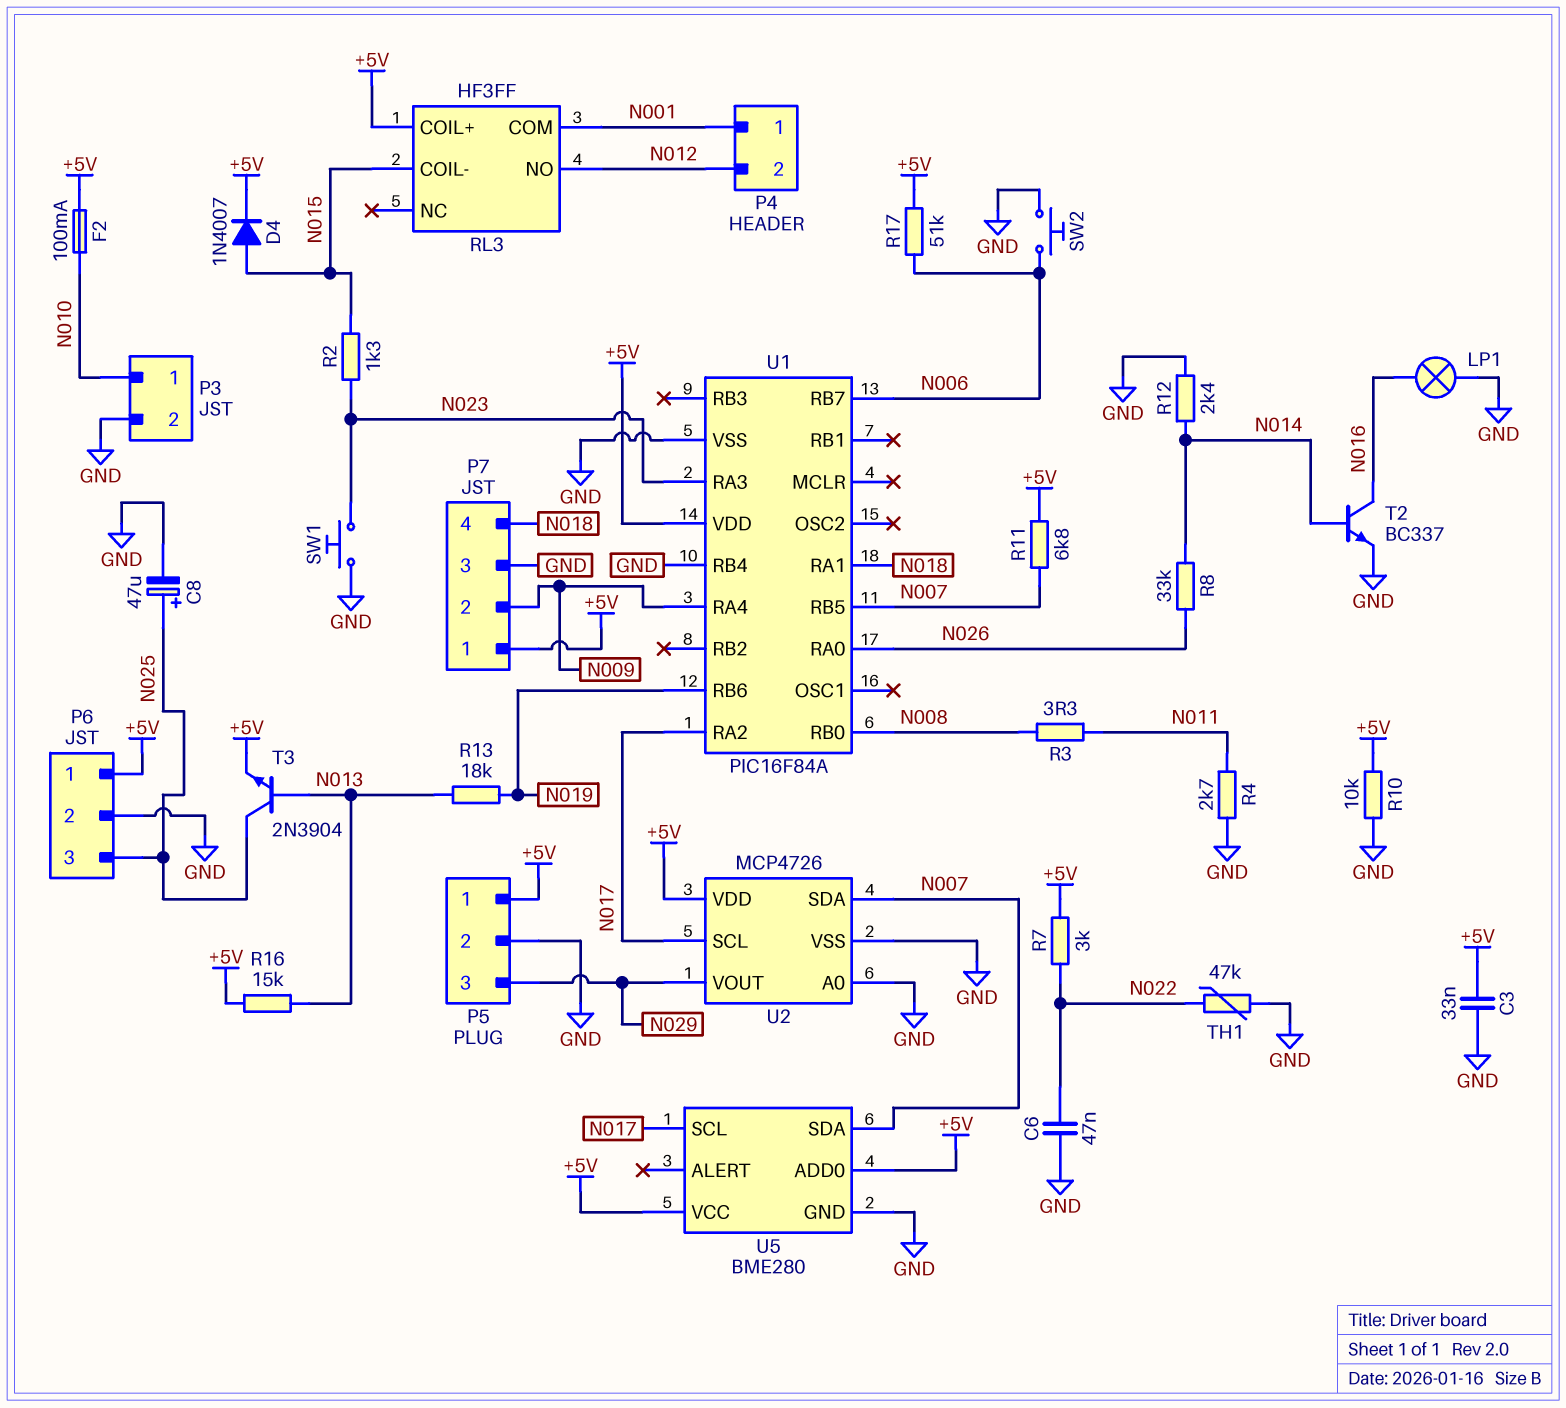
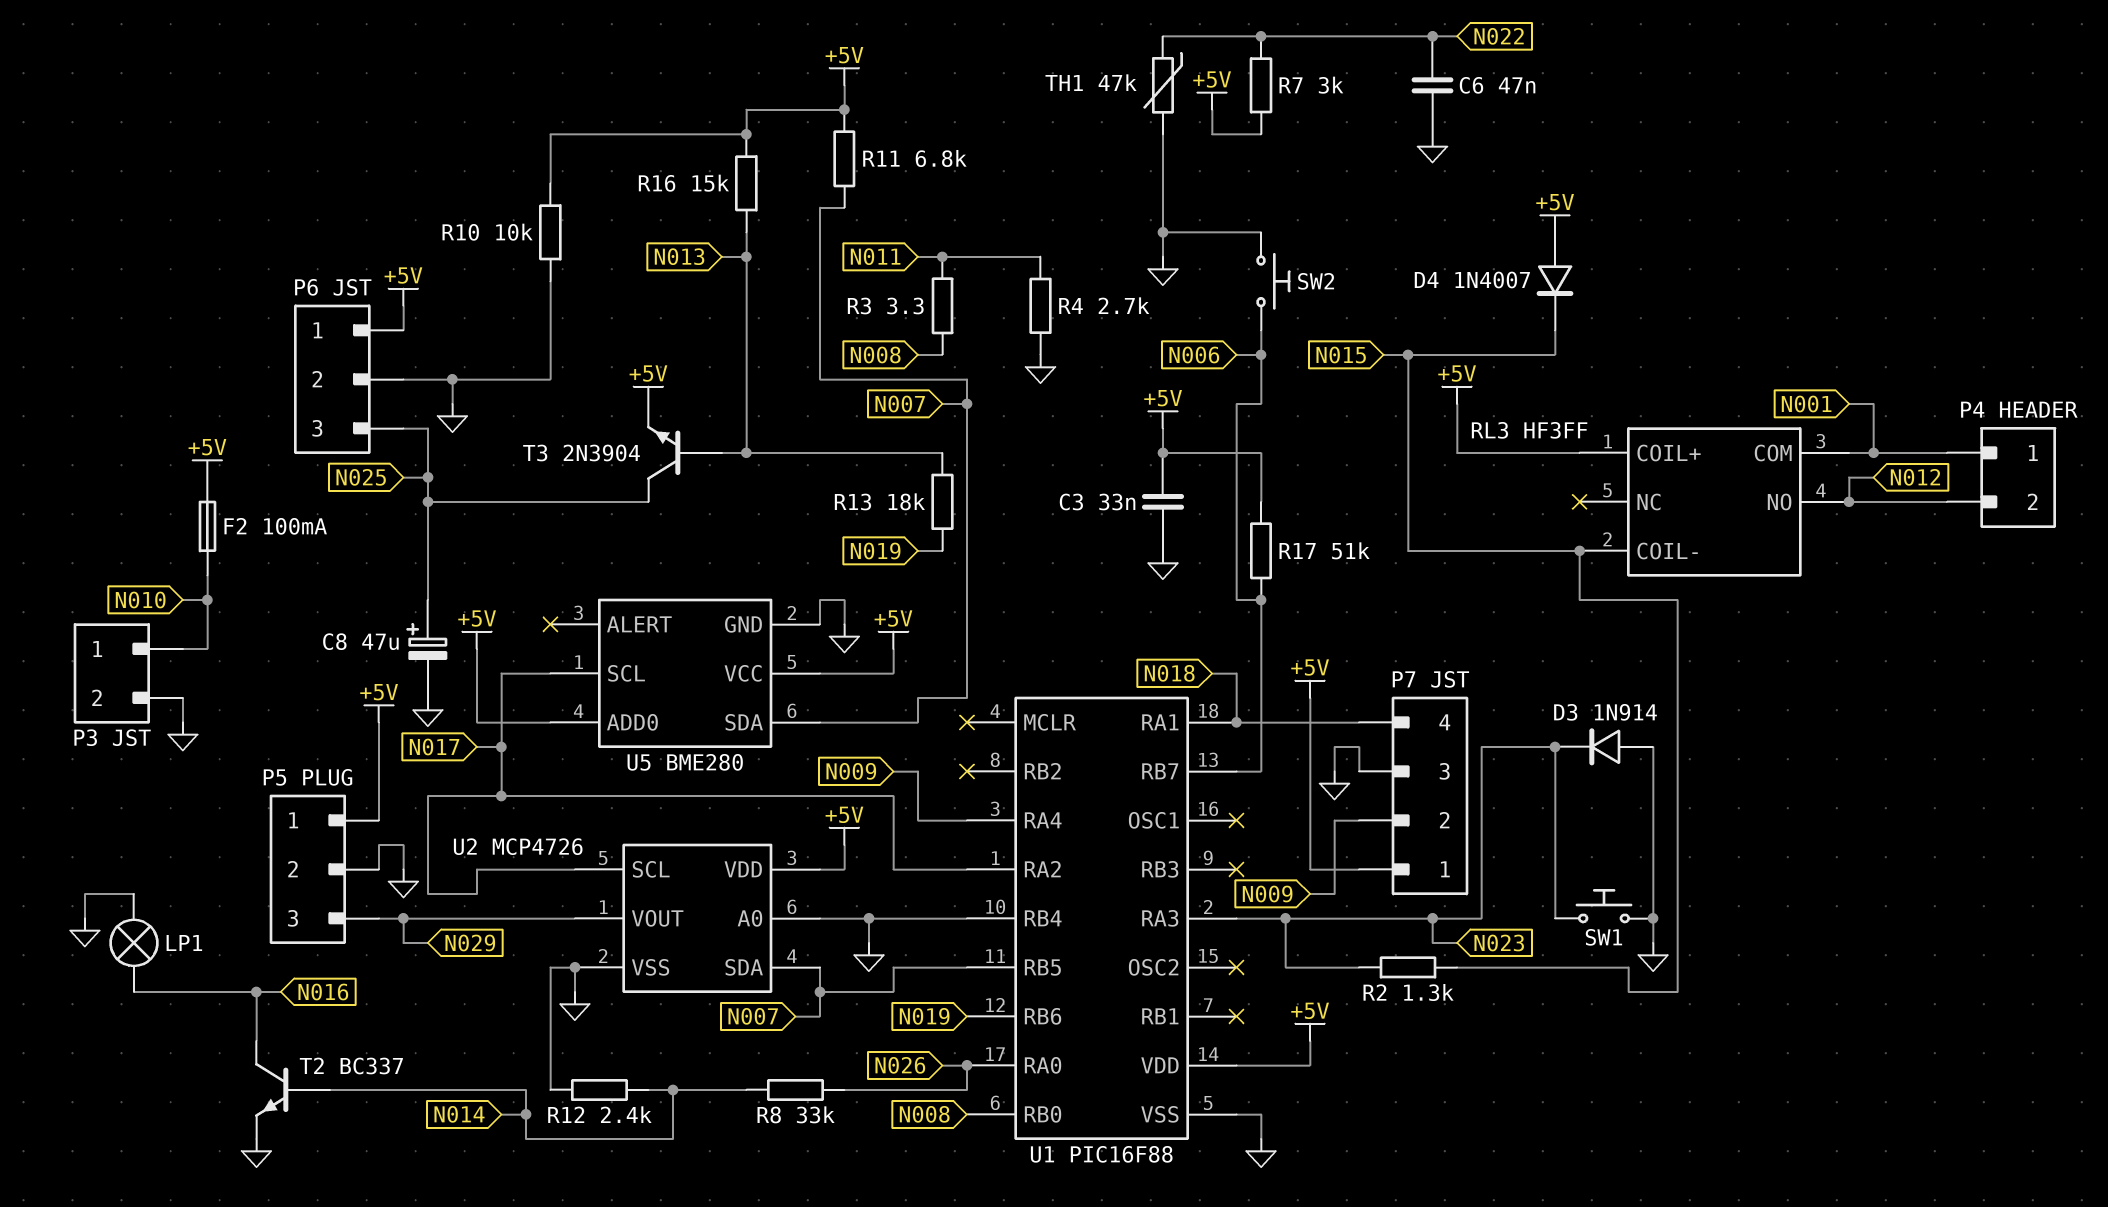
D3: none -> diode 1N914 (A GND, K N023)
D4: diode 1N4007 (A N015, K +5V) -> diode 1N4007 (A +5V, K N015)
U1: PIC16F84A -> PIC16F88

